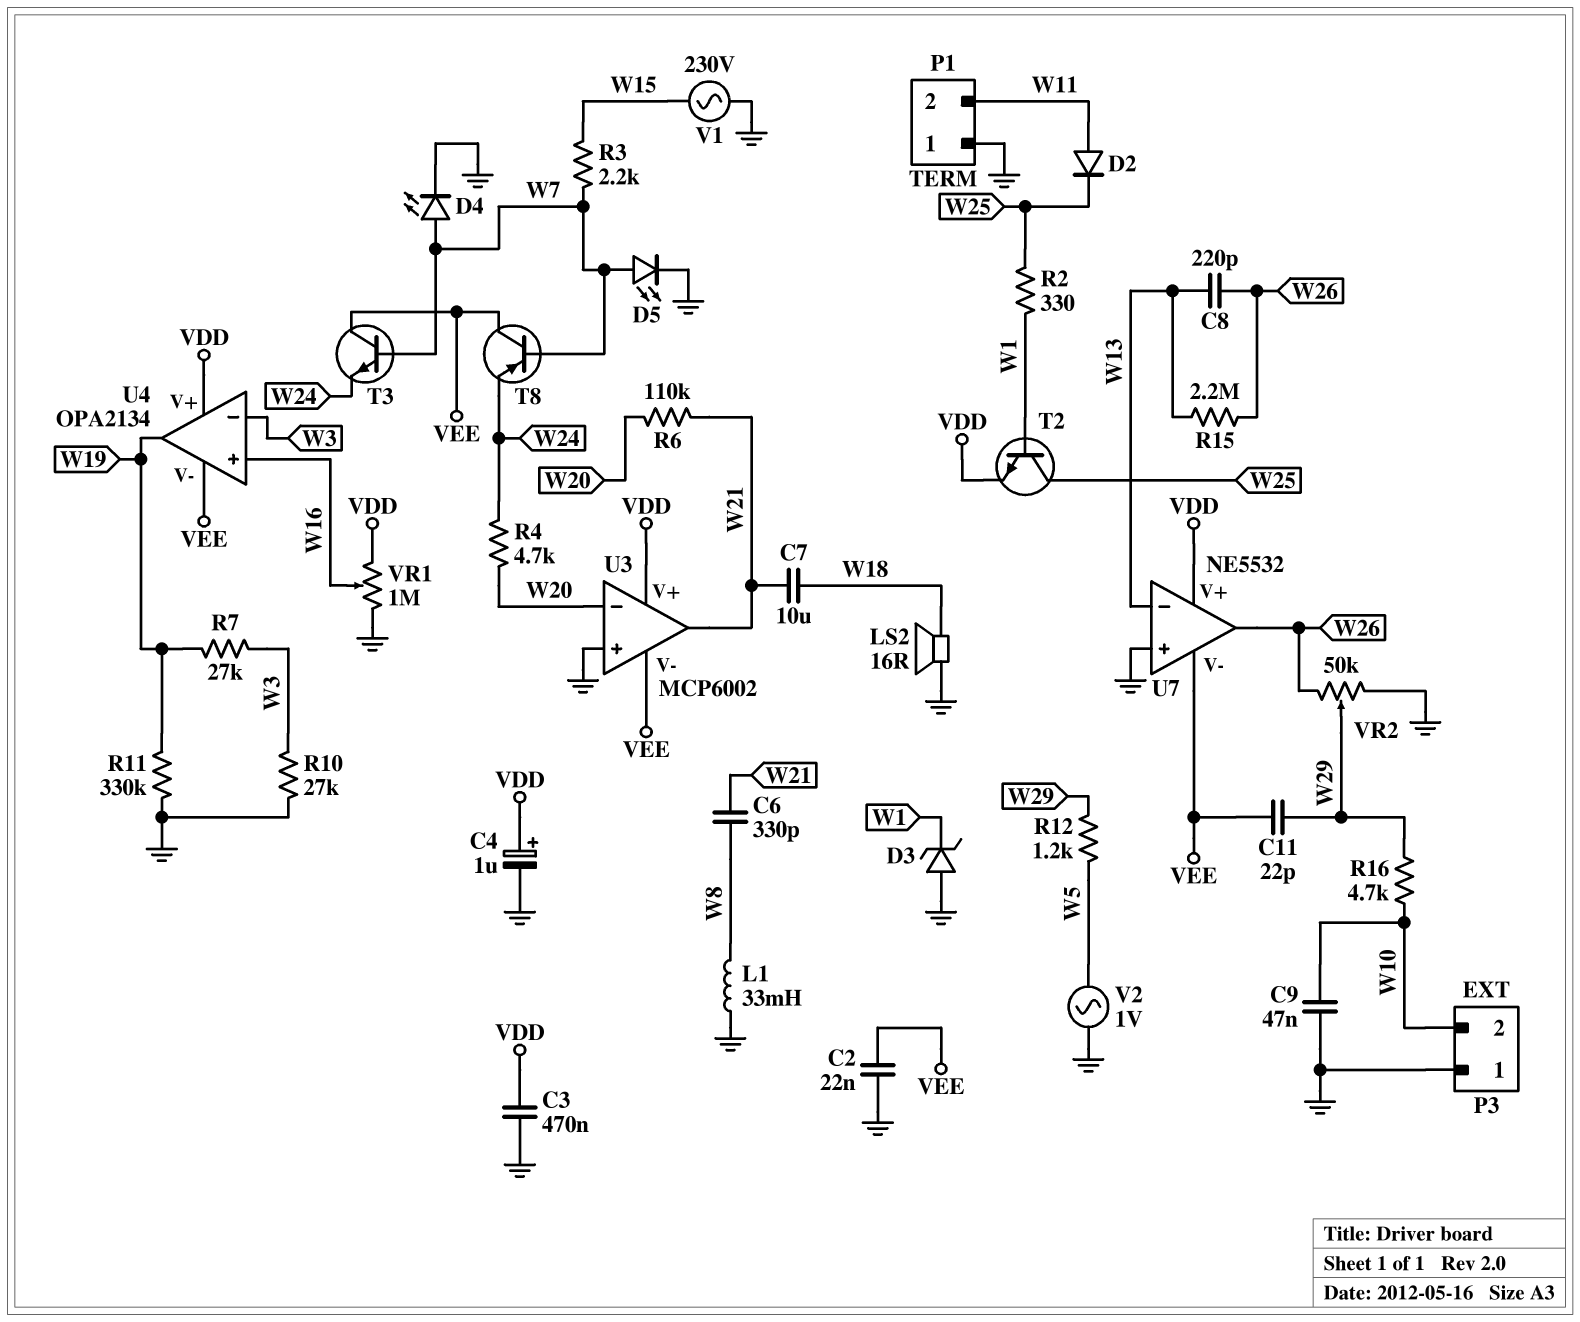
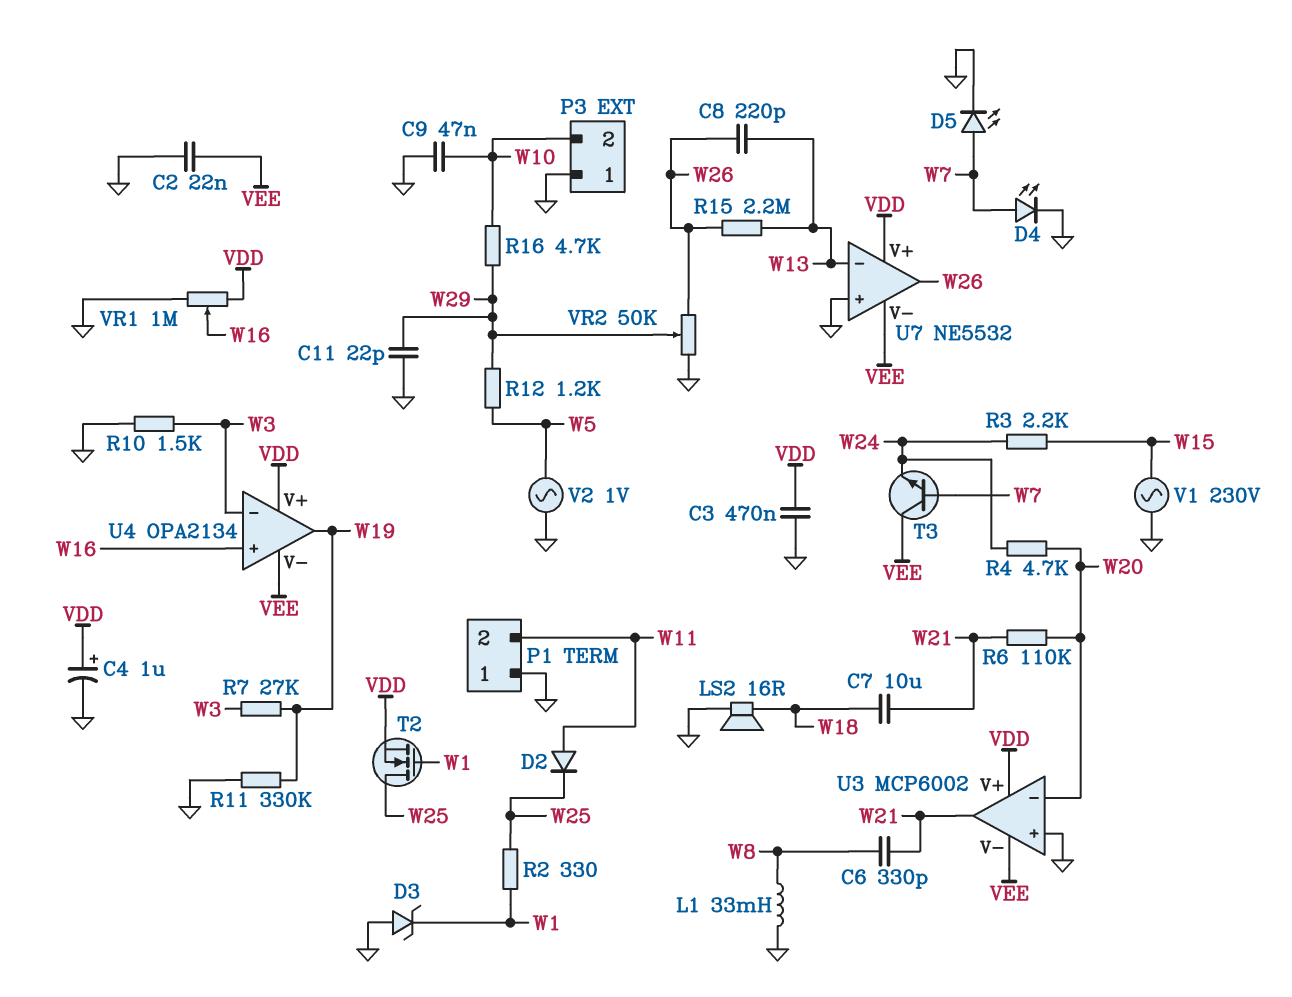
C11: 22pF (VEE, W29) -> 22pF (GND, W29)
R3: 2.2k (W7, W15) -> 2.2k (W15, W24)
R10: 27k (GND, W3) -> 1.5k (GND, W3)
T2: NPN (B W1, C W25, E VDD) -> NMOS (G W1, D W25, S VDD)
T8: PNP (B W7, C VEE, E W24) -> none

